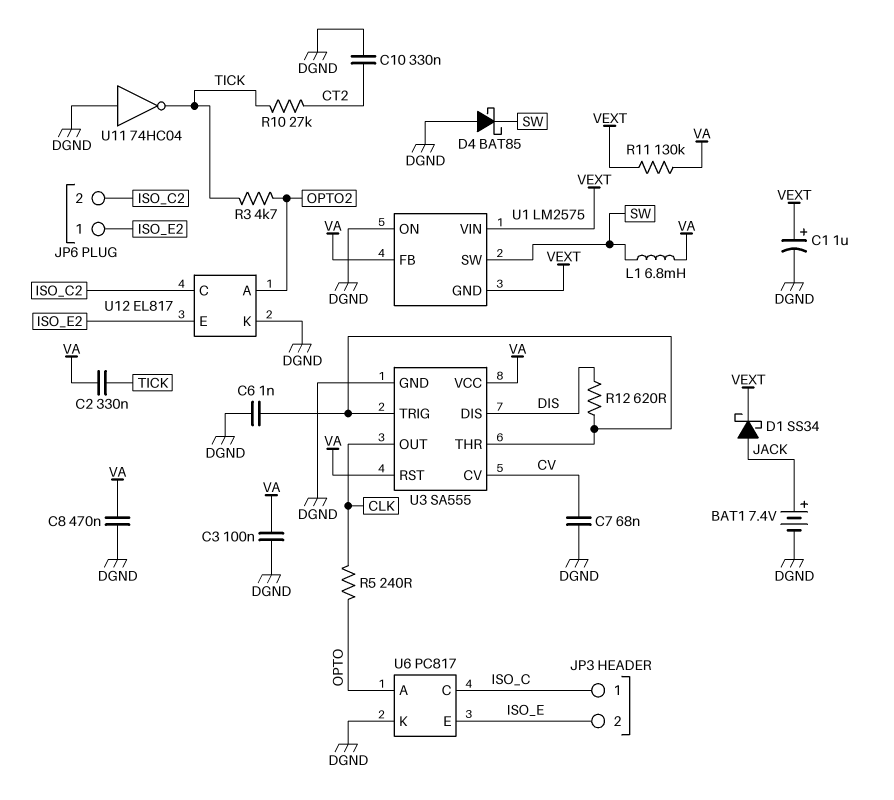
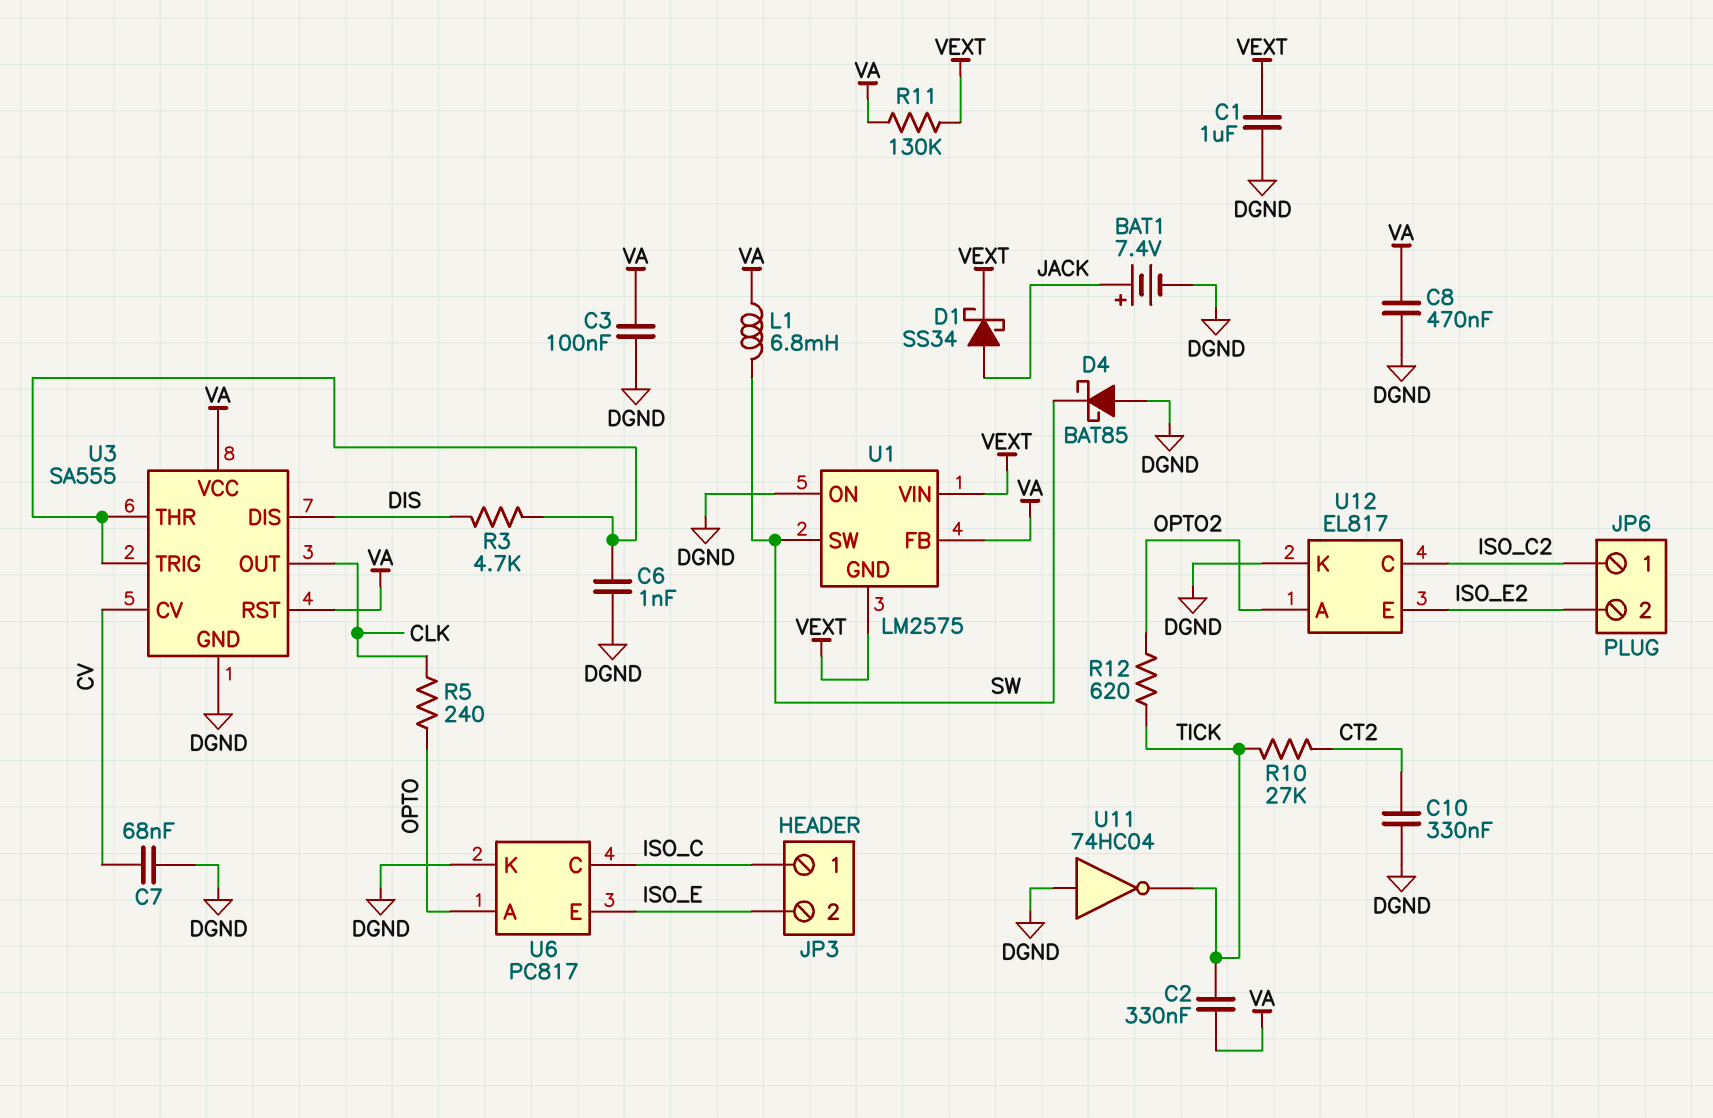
C1: 1uF (plus VEXT, minus DGND) -> 1uF (DGND, VEXT)
JP6 pin 1: ISO_E2 -> ISO_C2
JP6 pin 2: ISO_C2 -> ISO_E2
R3: 4.7k (OPTO2, TICK) -> 4.7k (DIS, U3/THR)
R12: 620 (DIS, U3/THR) -> 620 (OPTO2, TICK)

